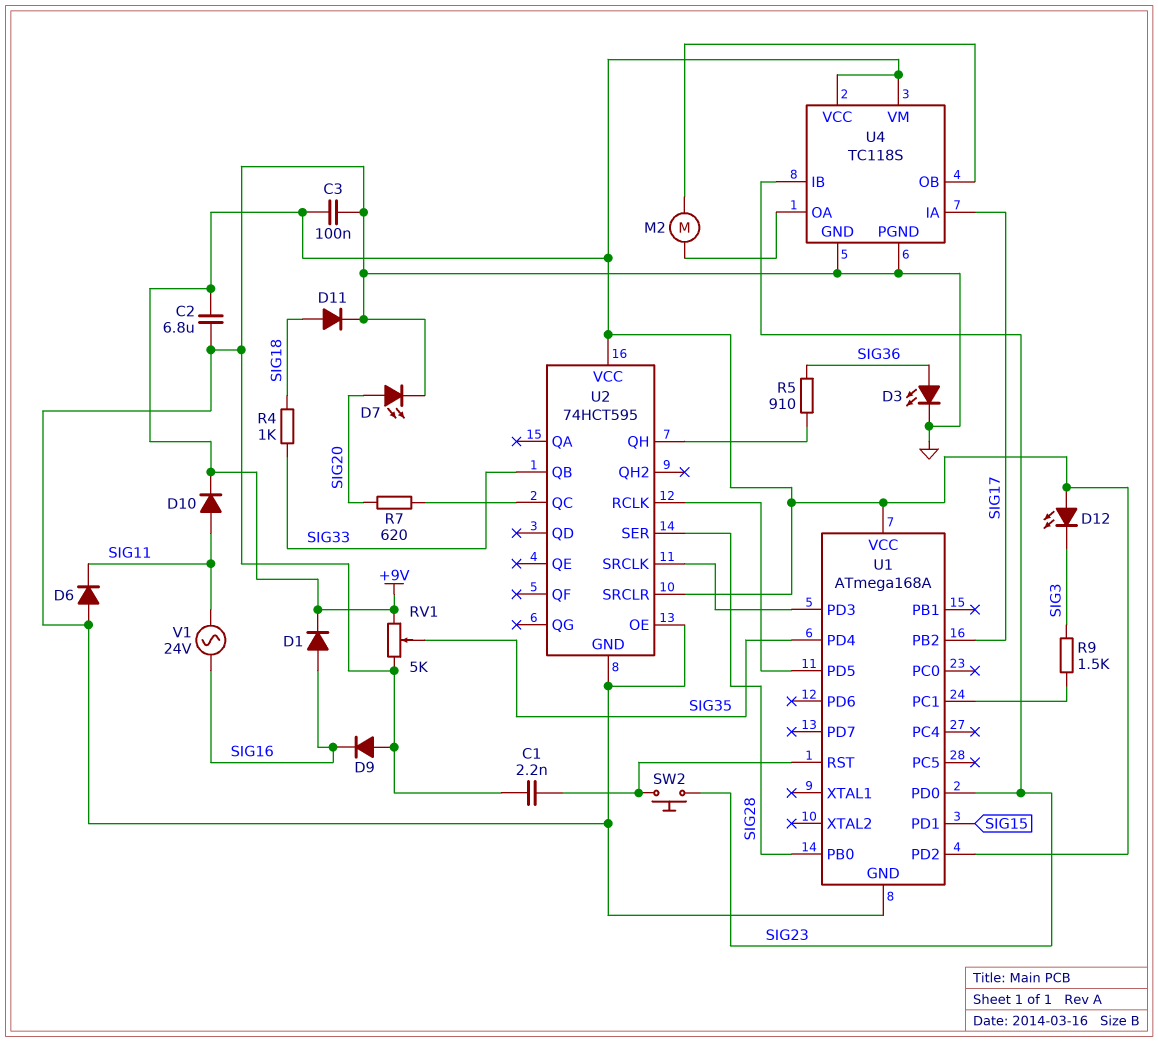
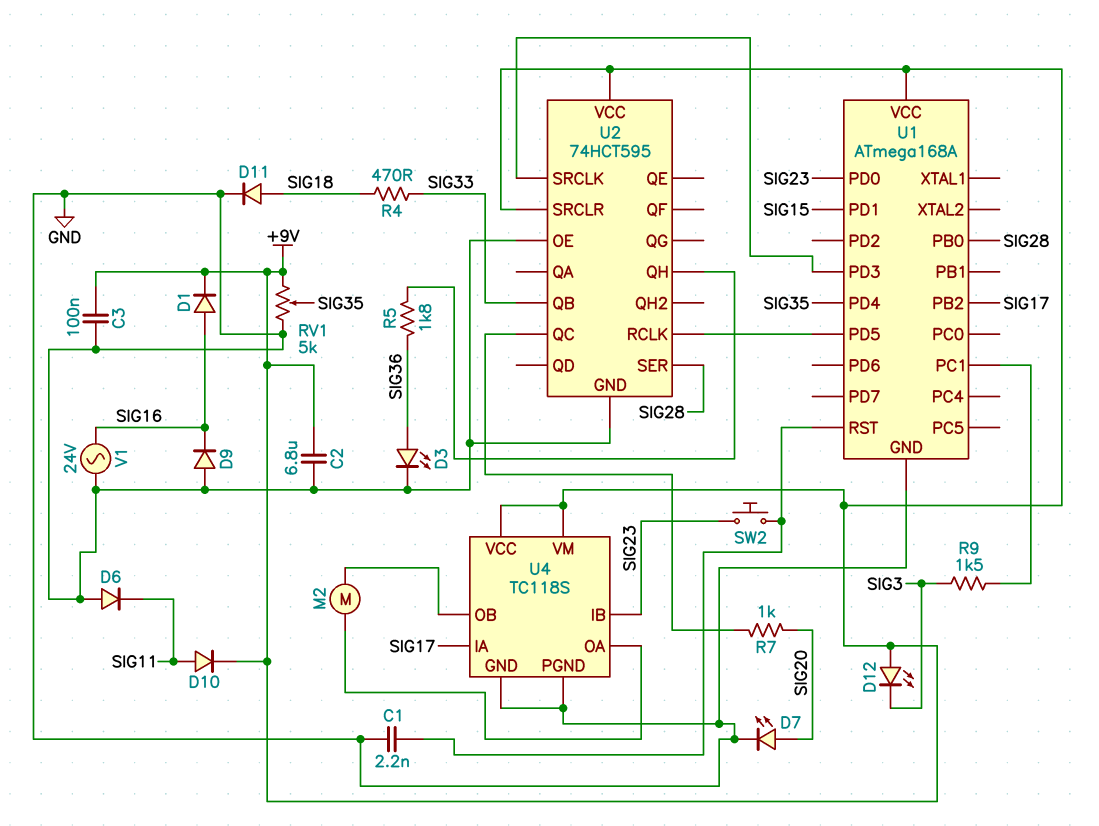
R4: 1k (SIG18, SIG33) -> 470 (SIG18, SIG33)
R5: 910 (SIG36, U2/QH) -> 1.8k (SIG36, U2/QH)
R7: 620 (SIG20, U2/QC) -> 1k (SIG20, U2/QC)
U1 pin PD2: +9V -> none
V1: AC 24V (SIG11, SIG16) -> AC 24V (GND, SIG16)

